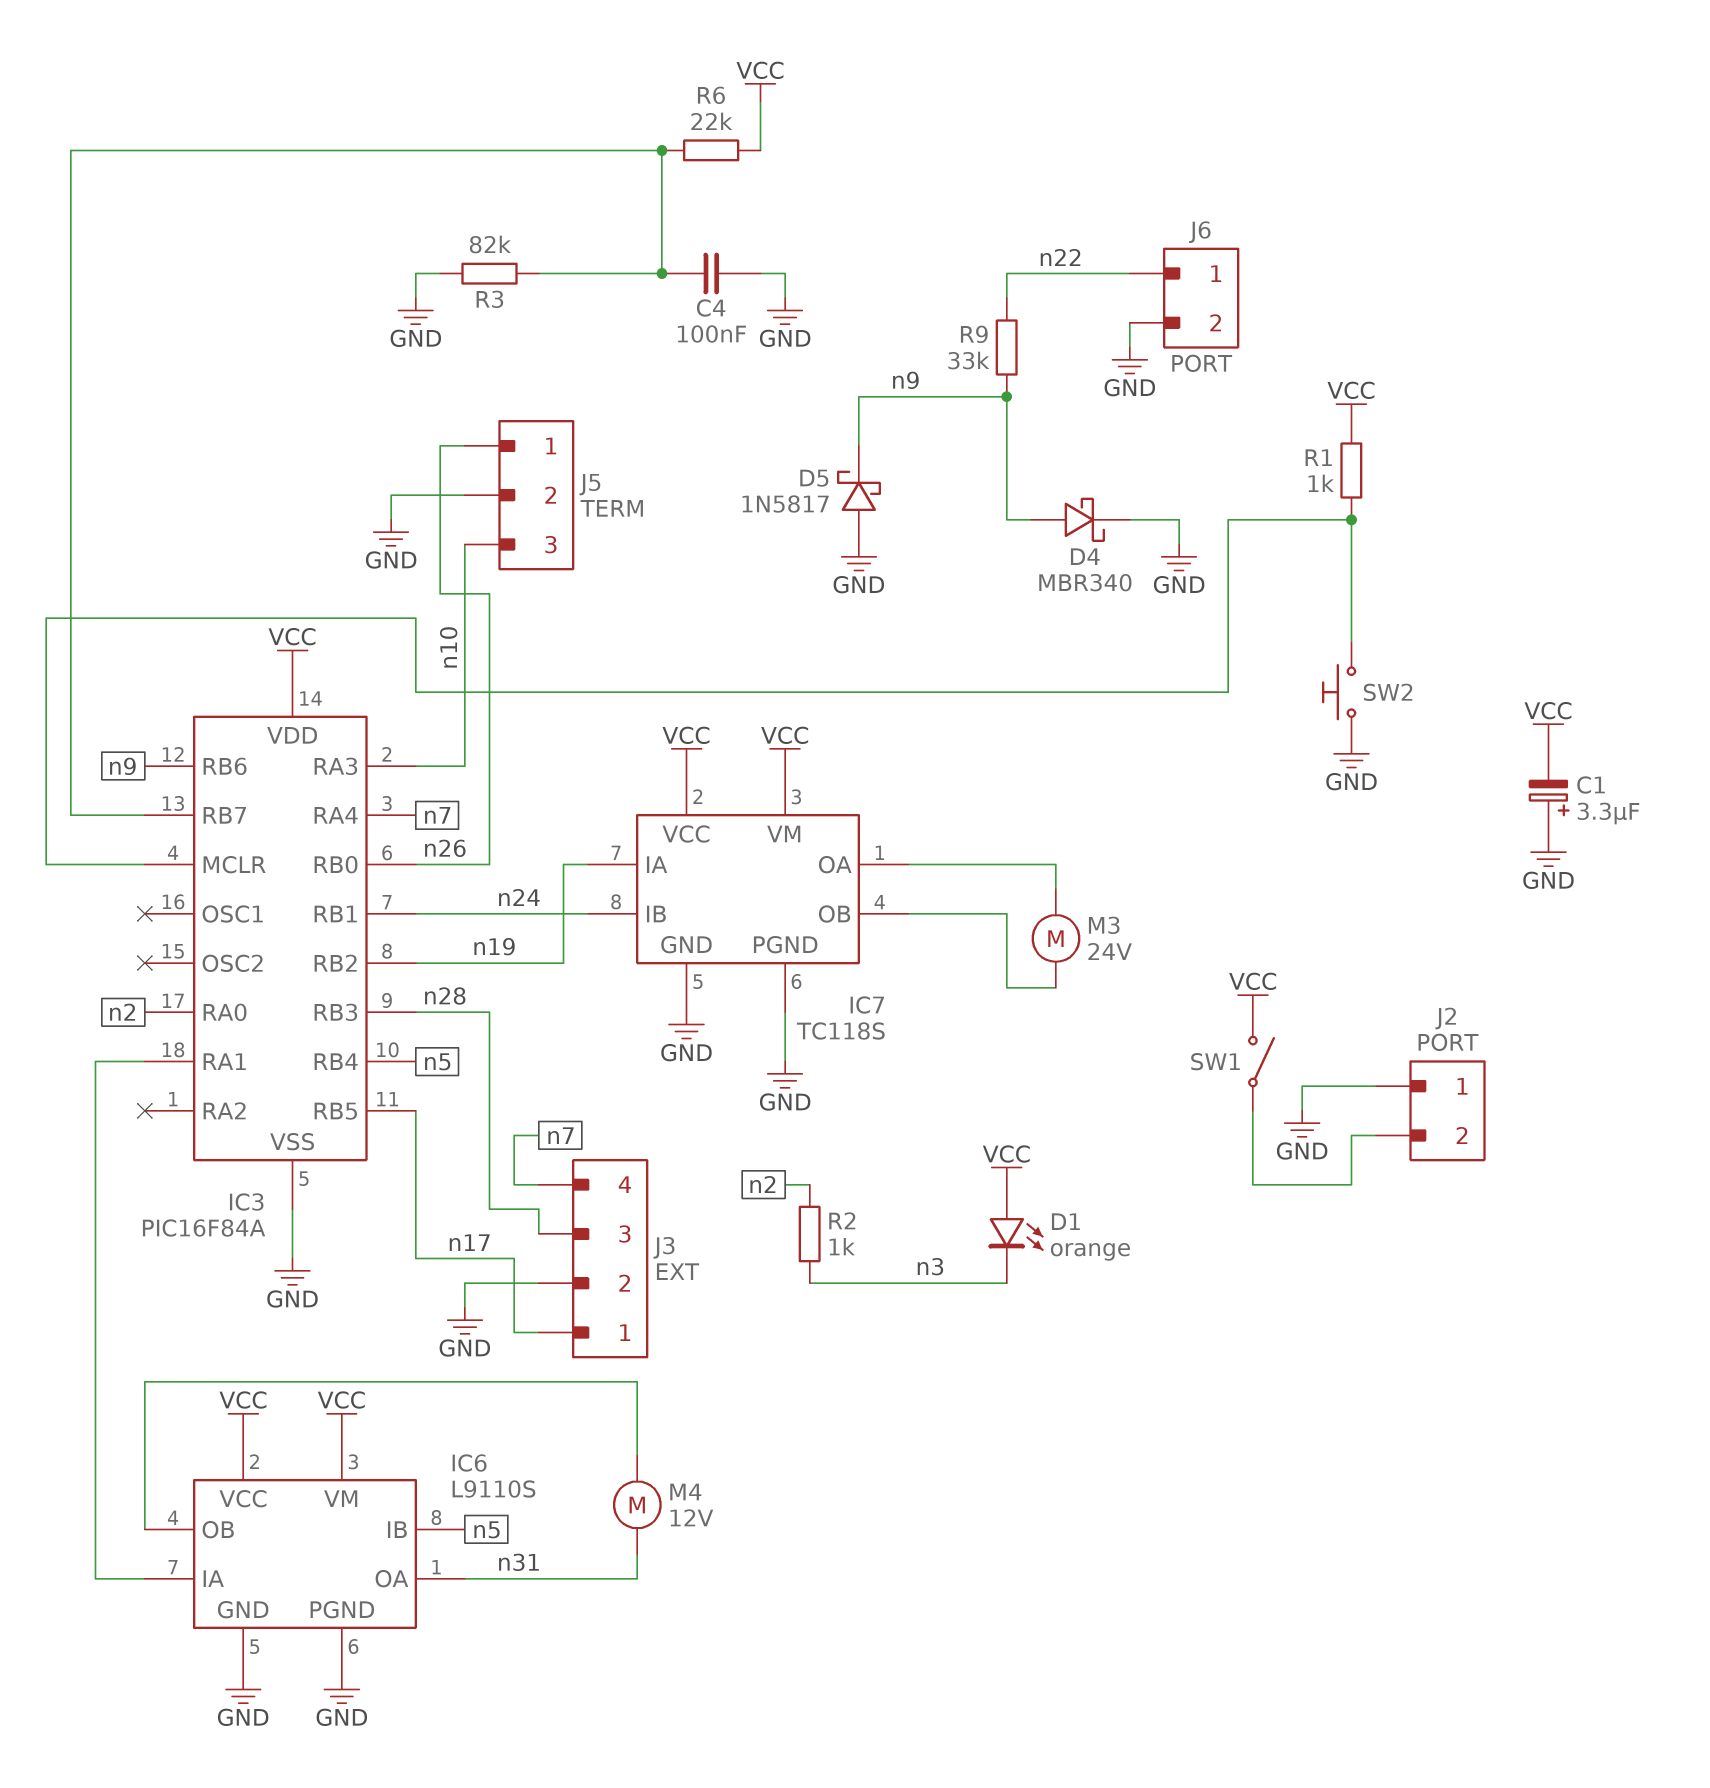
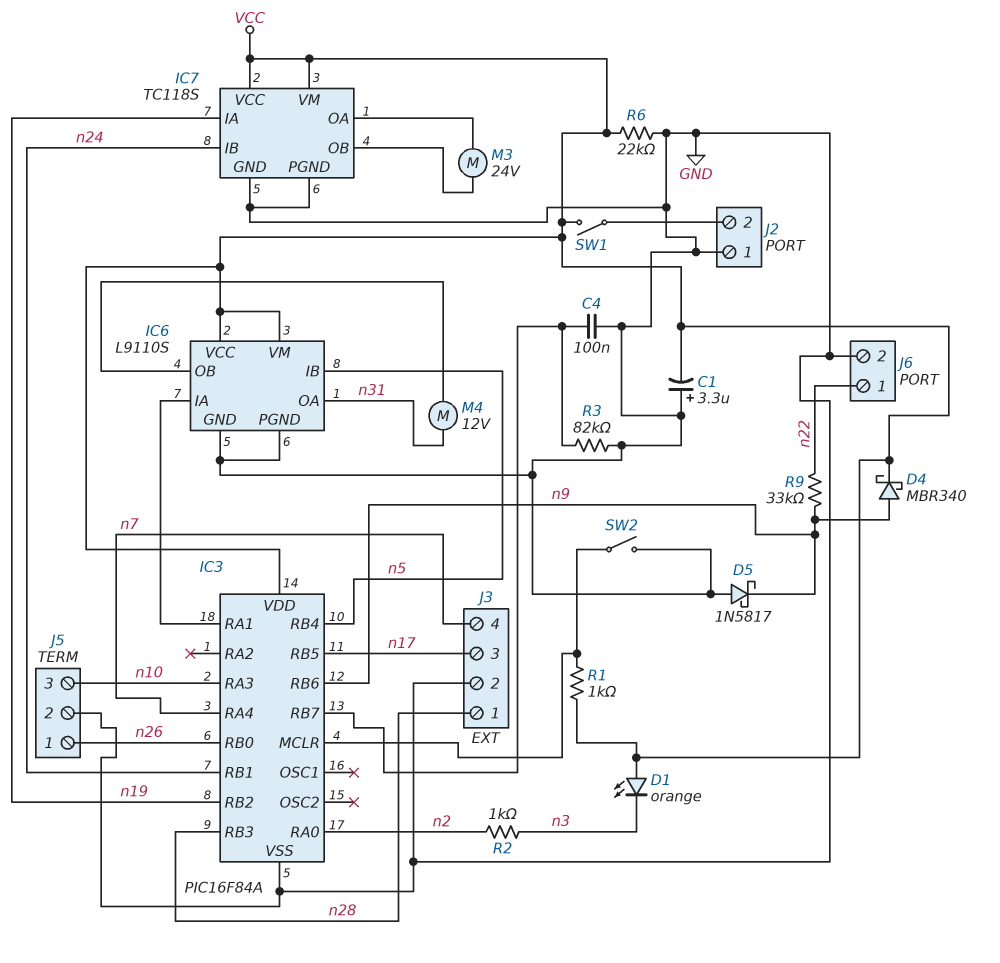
D4: schottky MBR340 (A n9, K GND) -> schottky MBR340 (A n9, K VCC)
J3 pin 1: n17 -> n28
J3 pin 3: n28 -> n17
R6: 22k (IC3/RB7, VCC) -> 22k (GND, VCC)
SW2: button (GND, IC3/MCLR) -> switch (GND, IC3/MCLR)

